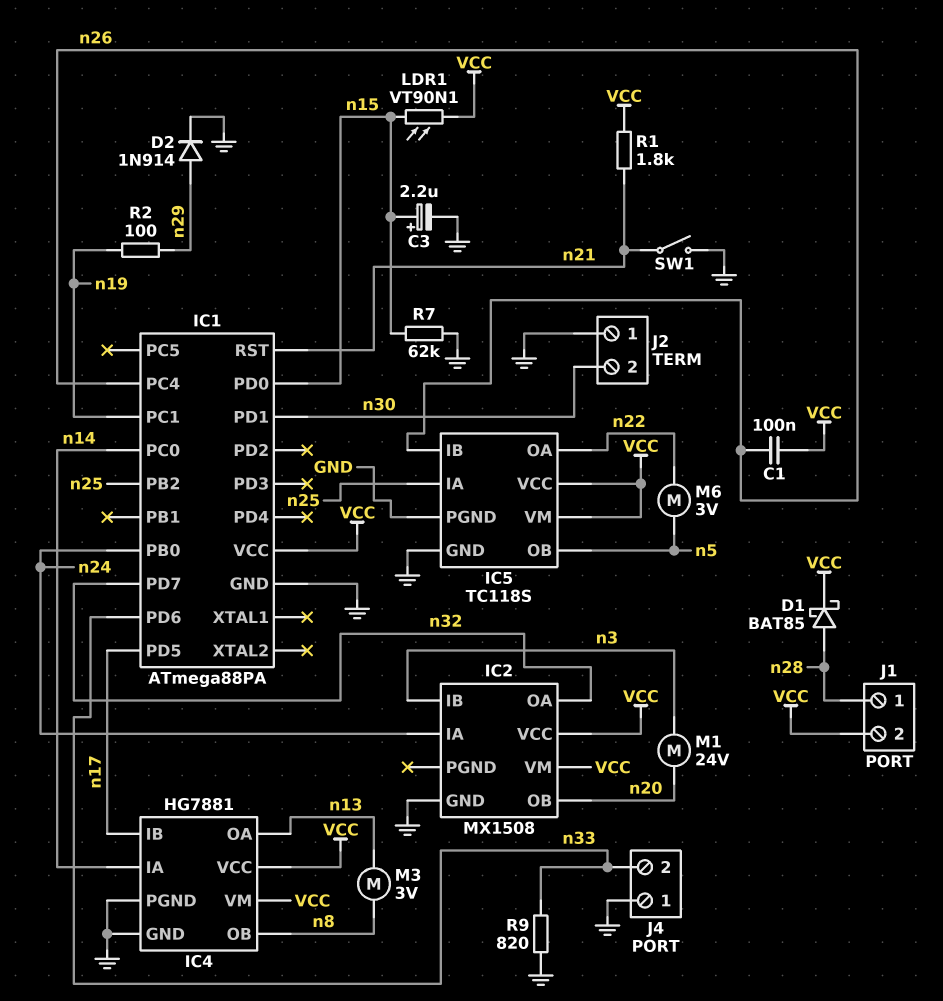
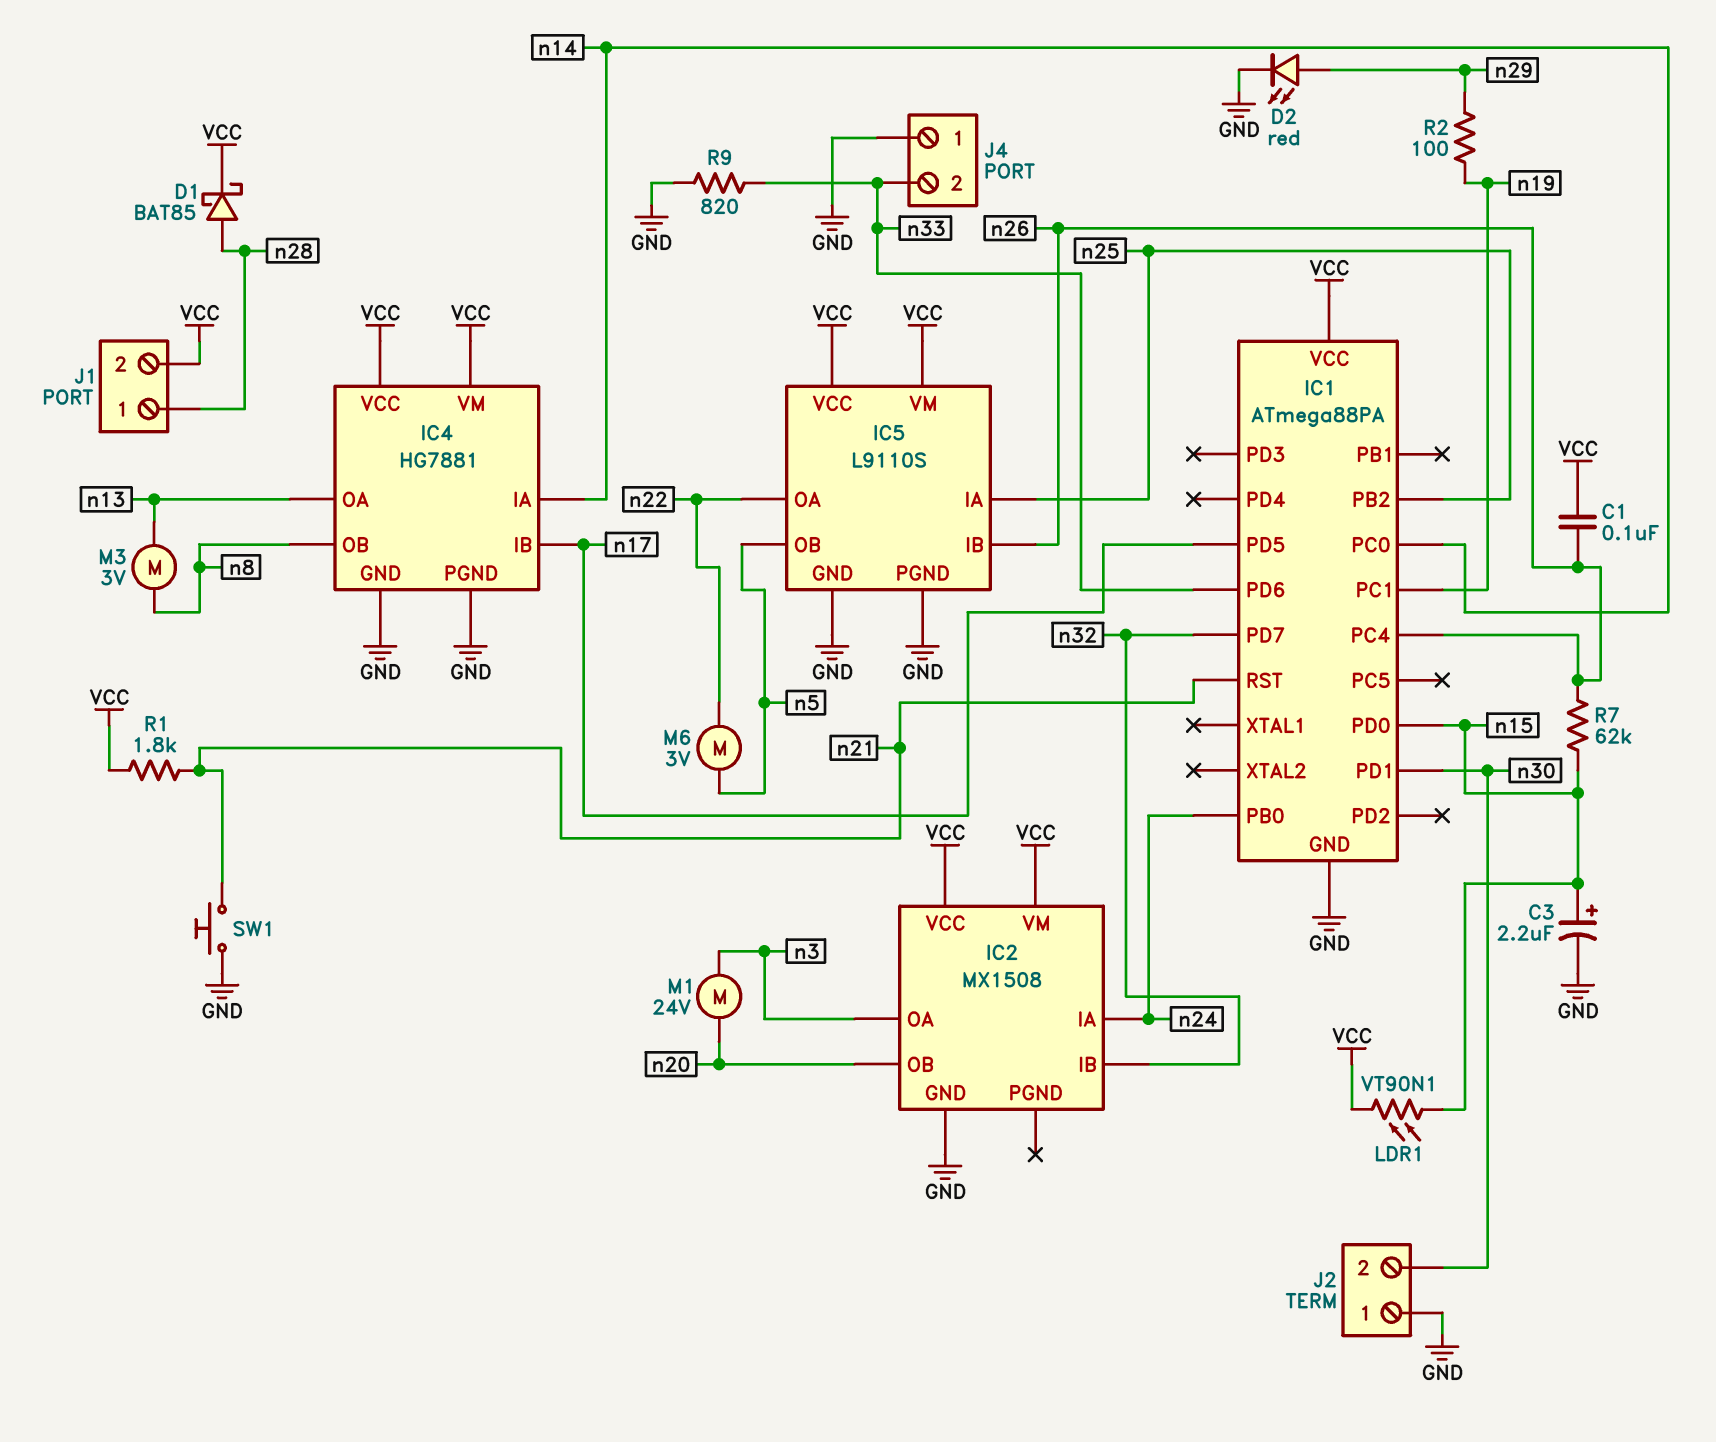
D2: diode 1N914 (A n29, K GND) -> LED red (A n29, K GND)
IC2 pin IB: n3 -> n32
IC2 pin OA: n32 -> n3
IC5: TC118S -> L9110S
R7: 62k (GND, n15) -> 62k (n15, n26)
SW1: switch (GND, n21) -> button (GND, n21)

